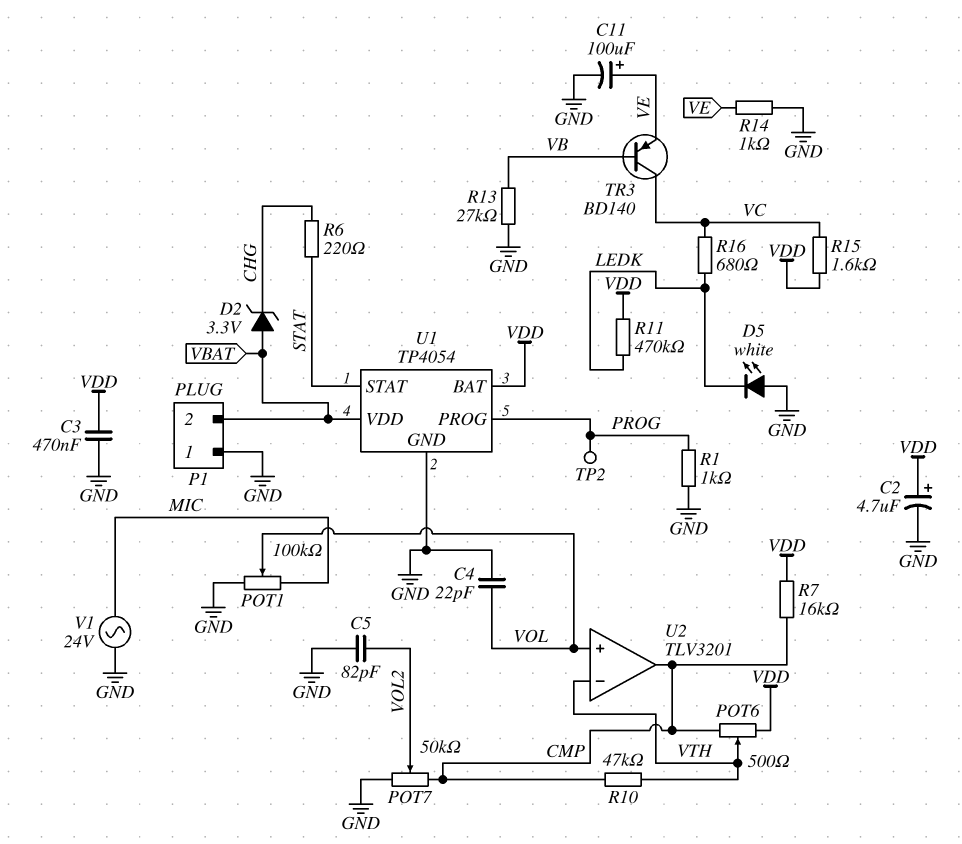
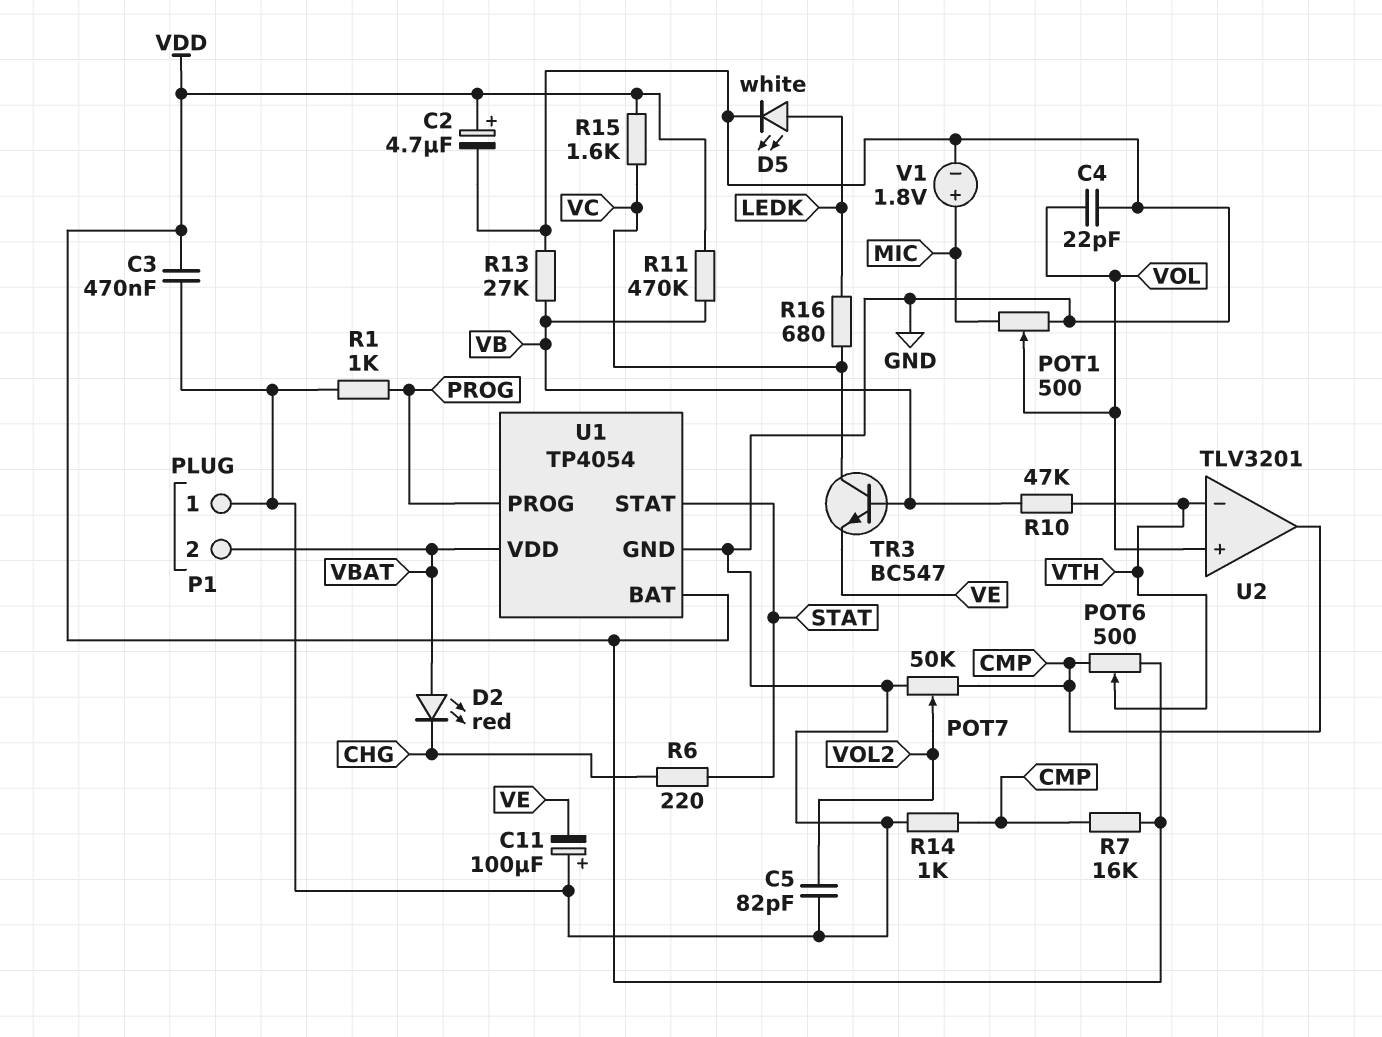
C11: 100uF (plus VE, minus GND) -> 100uF (plus GND, minus VE)
D2: zener 3.3V (A VBAT, K CHG) -> LED red (A VBAT, K CHG)
D5: LED white (A GND, K LEDK) -> LED white (A LEDK, K GND)
POT1: 100k (GND, MIC, wiper VOL) -> 500 (GND, MIC, wiper VOL)
R10: 47k (CMP, VTH) -> 47k (VB, VTH)
R11: 470k (LEDK, VDD) -> 470k (VB, VDD)
R14: 1k (GND, VE) -> 1k (CMP, GND)
TP2: test point (PROG) -> none
TR3: PNP BD140 (B VB, C VC, E VE) -> NPN BC547 (B VB, C VC, E VE)
V1: AC 24V (GND, MIC) -> 1.8V (plus MIC, minus GND)

